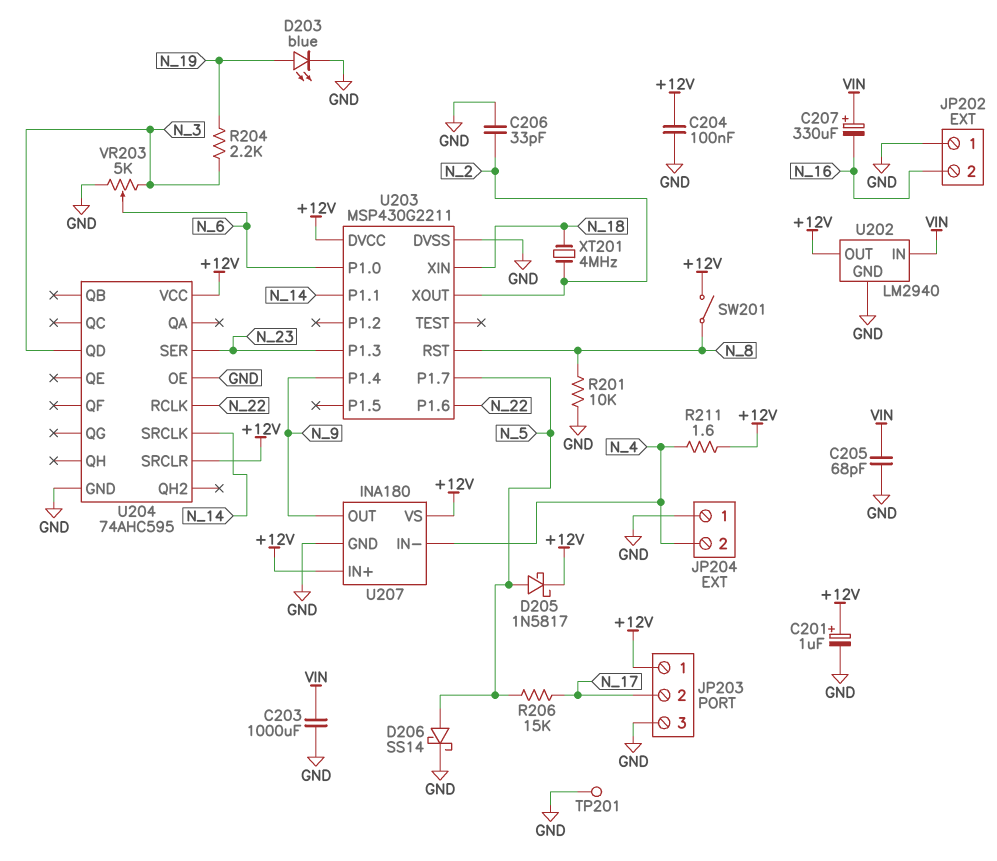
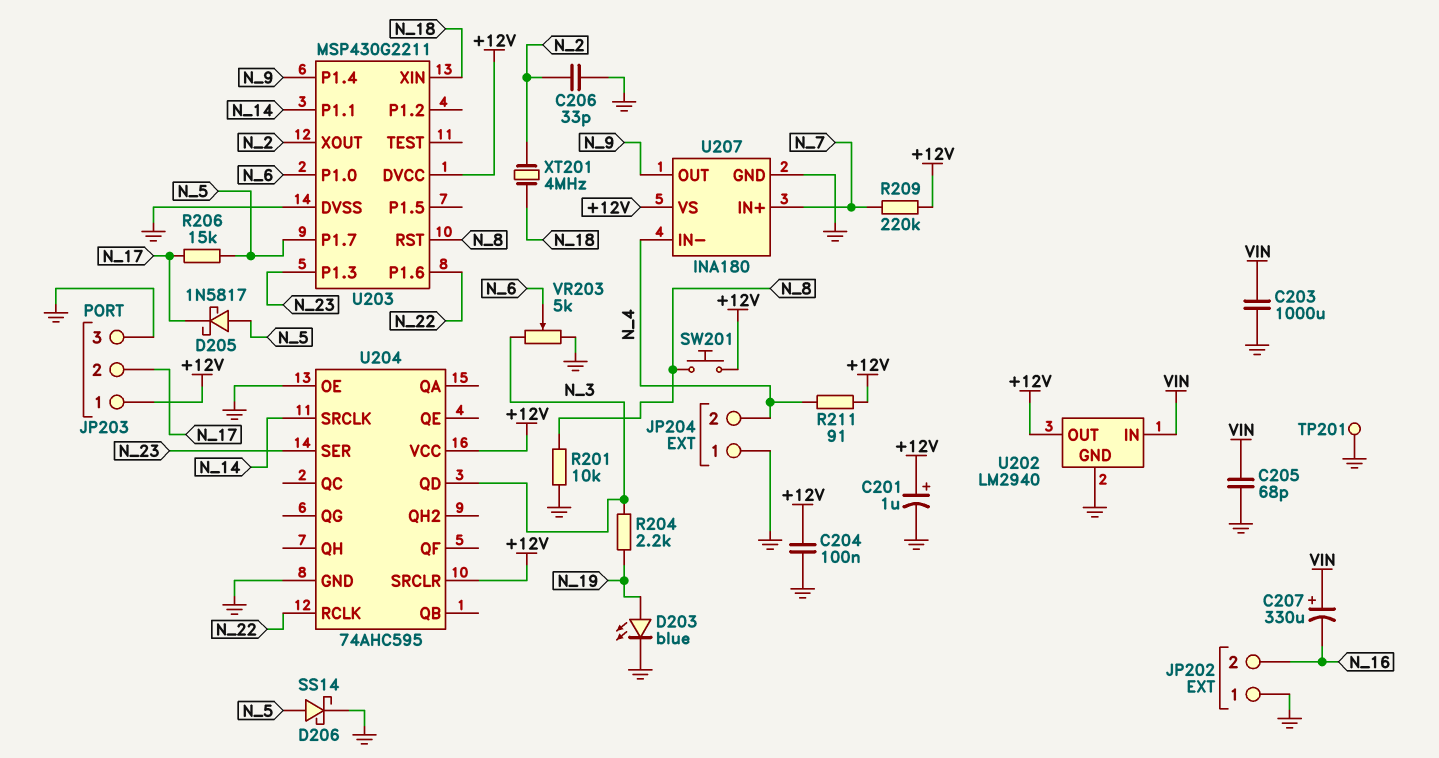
D205: schottky 1N5817 (A N_5, K +12V) -> schottky 1N5817 (A N_5, K N_17)
R209: none -> 220k (+12V, N_7)
R211: 1.6 (+12V, N_4) -> 91 (+12V, N_4)
SW201: switch (+12V, N_8) -> button (+12V, N_8)
U207 pin IN+: +12V -> N_7

